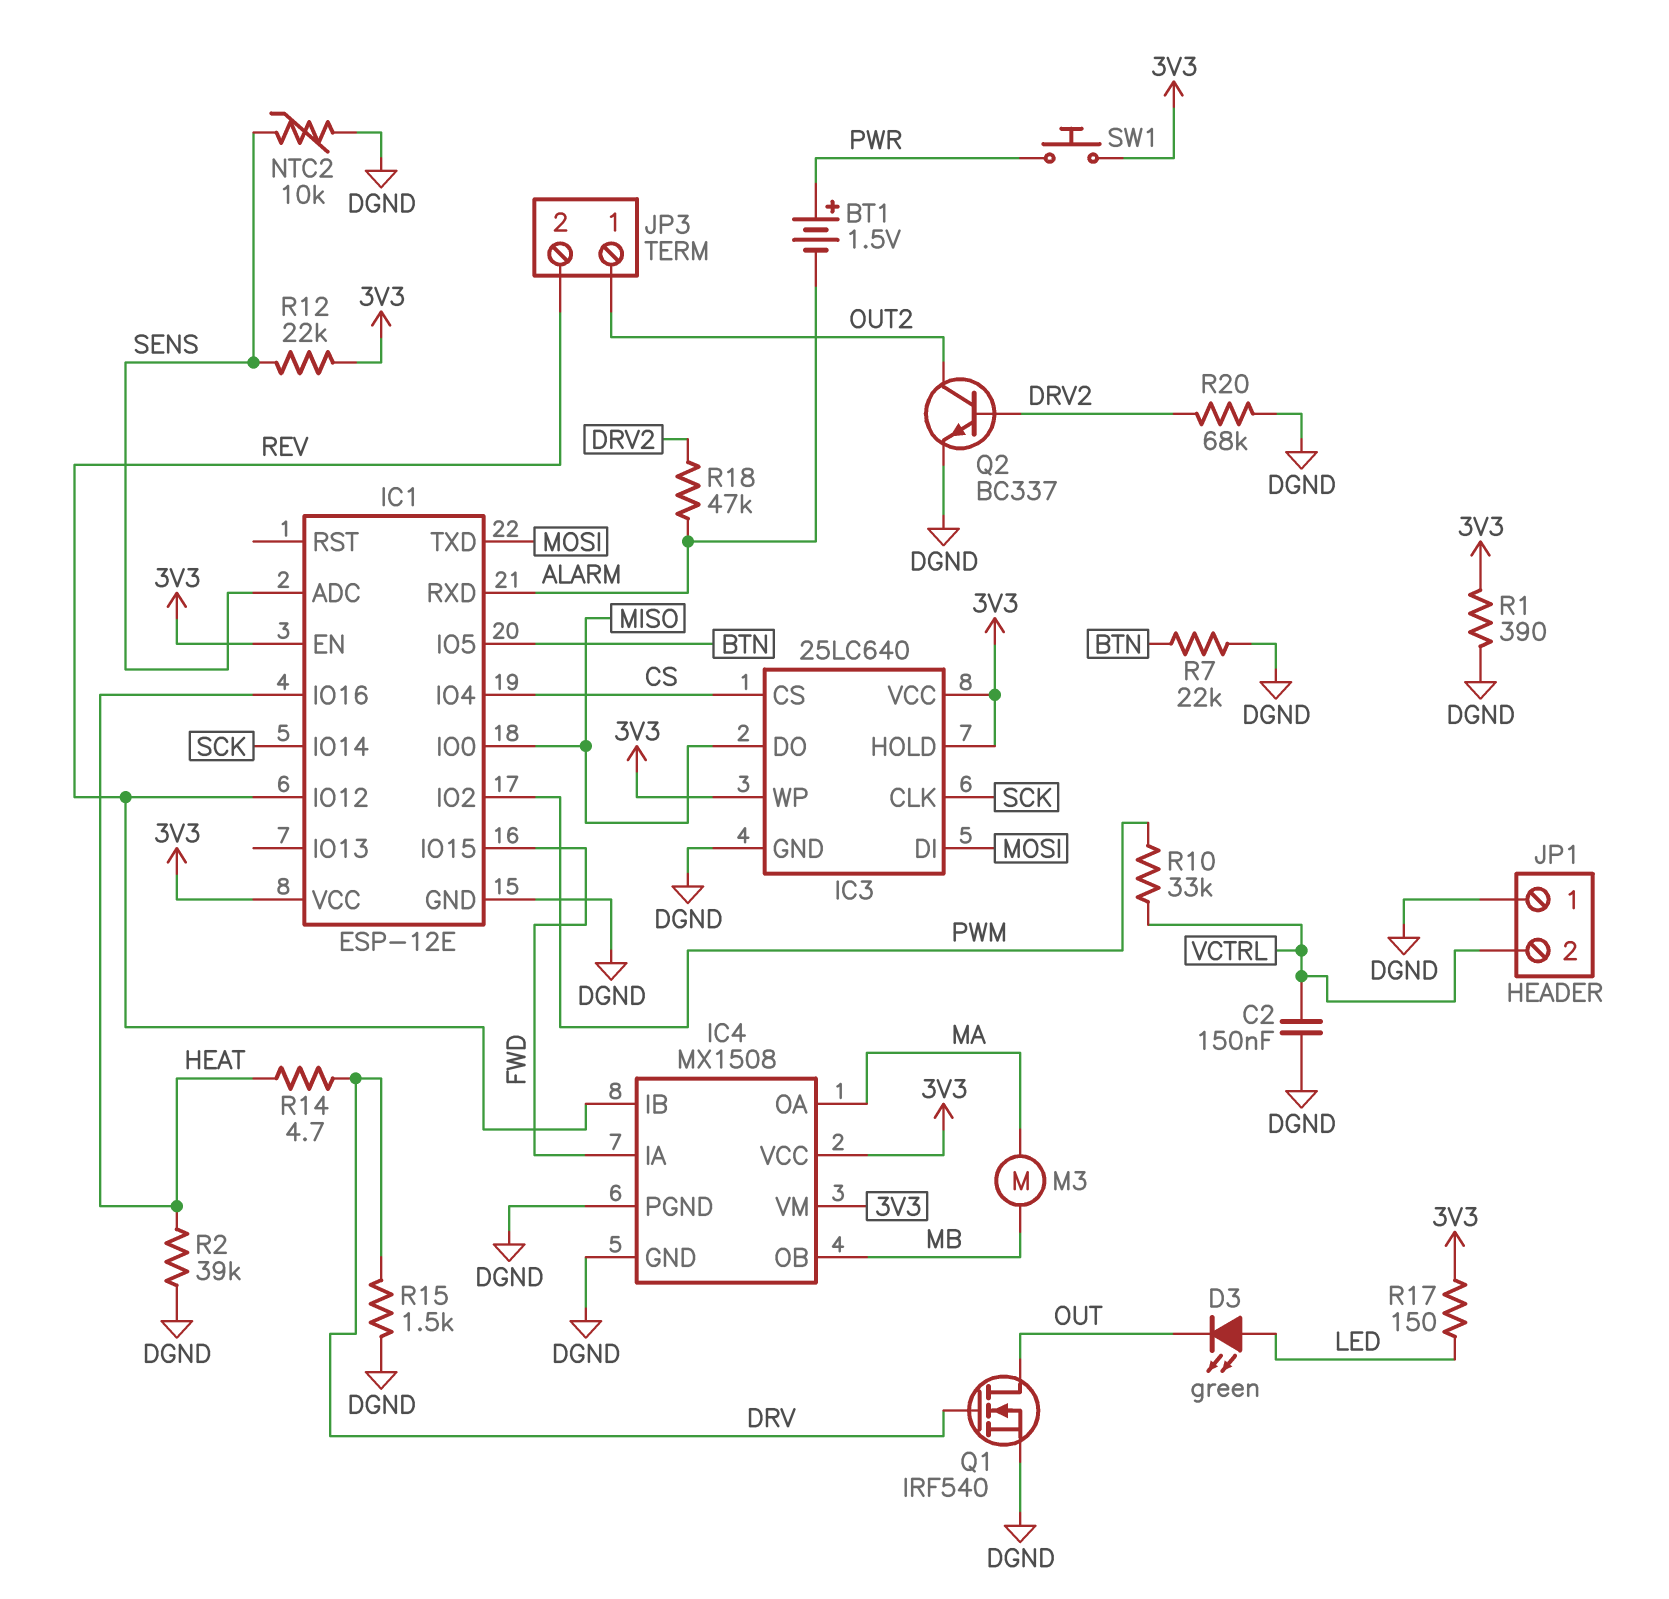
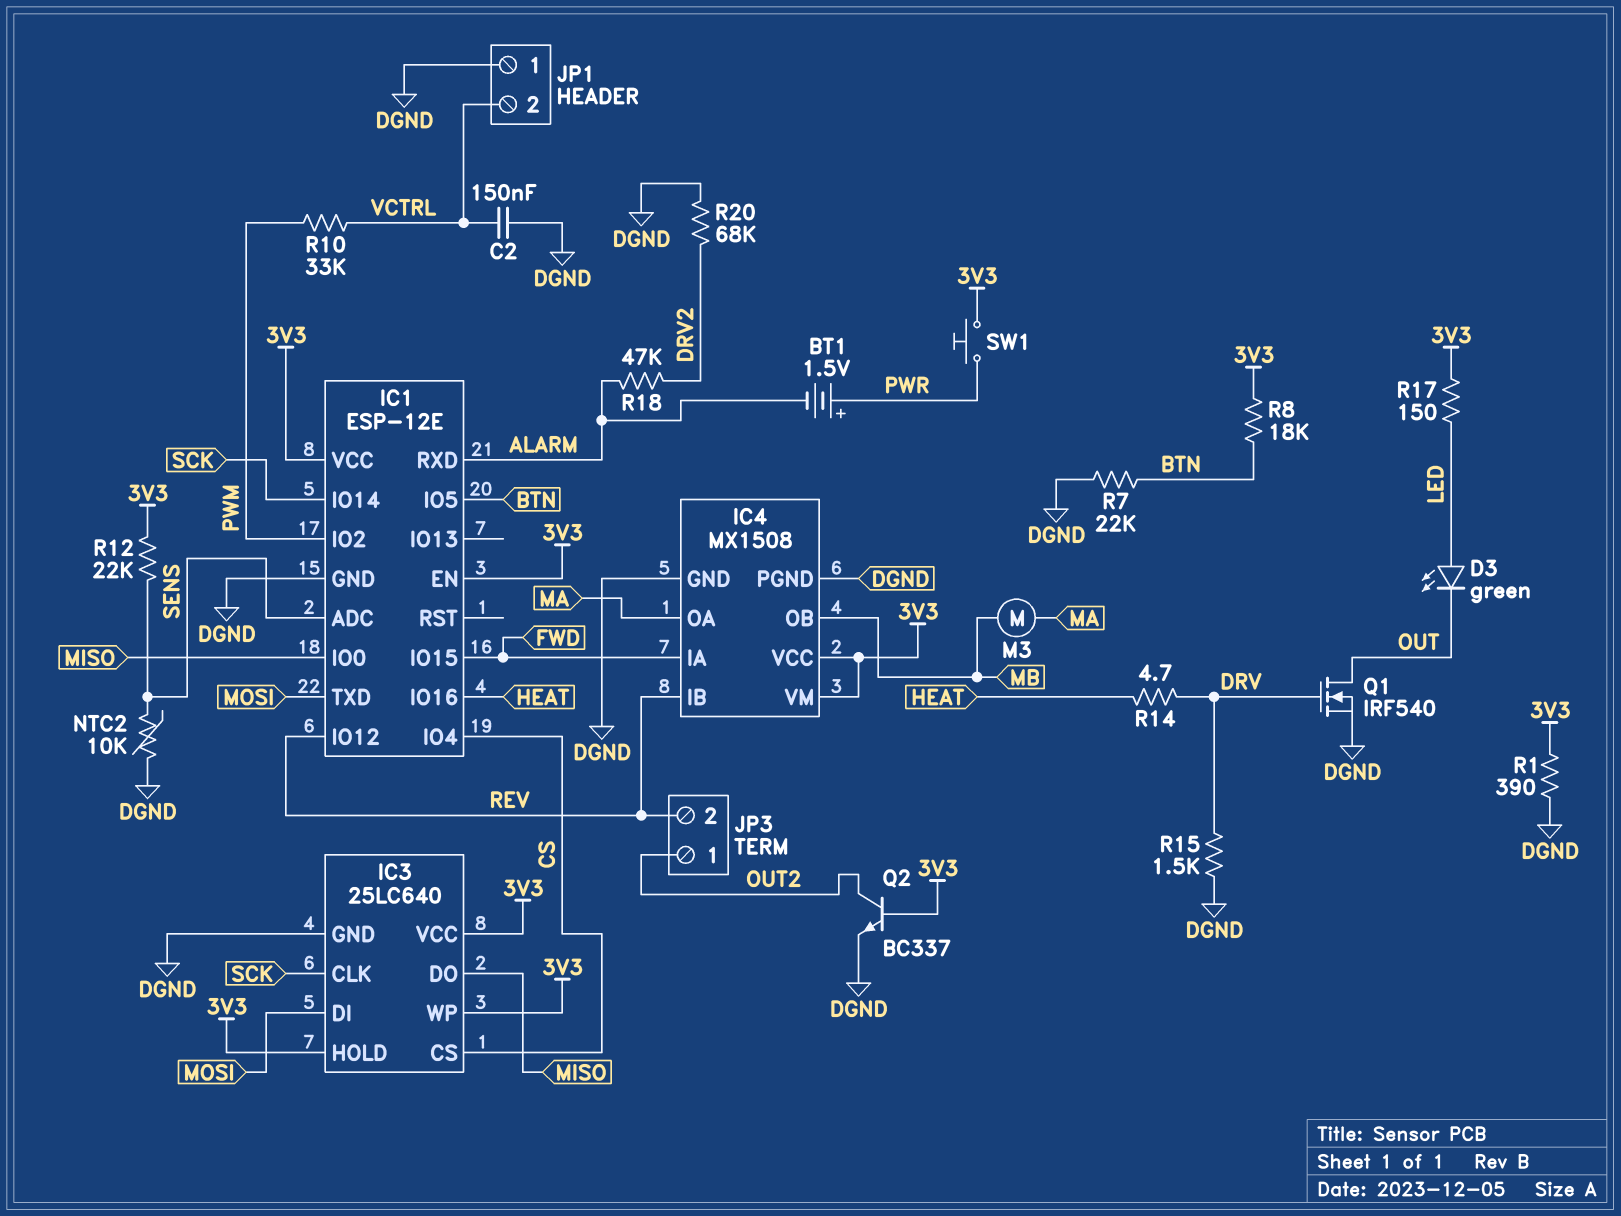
Q2: NPN BC337 (B DRV2, C OUT2, E DGND) -> NPN BC337 (B 3V3, C OUT2, E DGND)
R2: 39k (DGND, HEAT) -> none
R8: none -> 18k (3V3, BTN)

